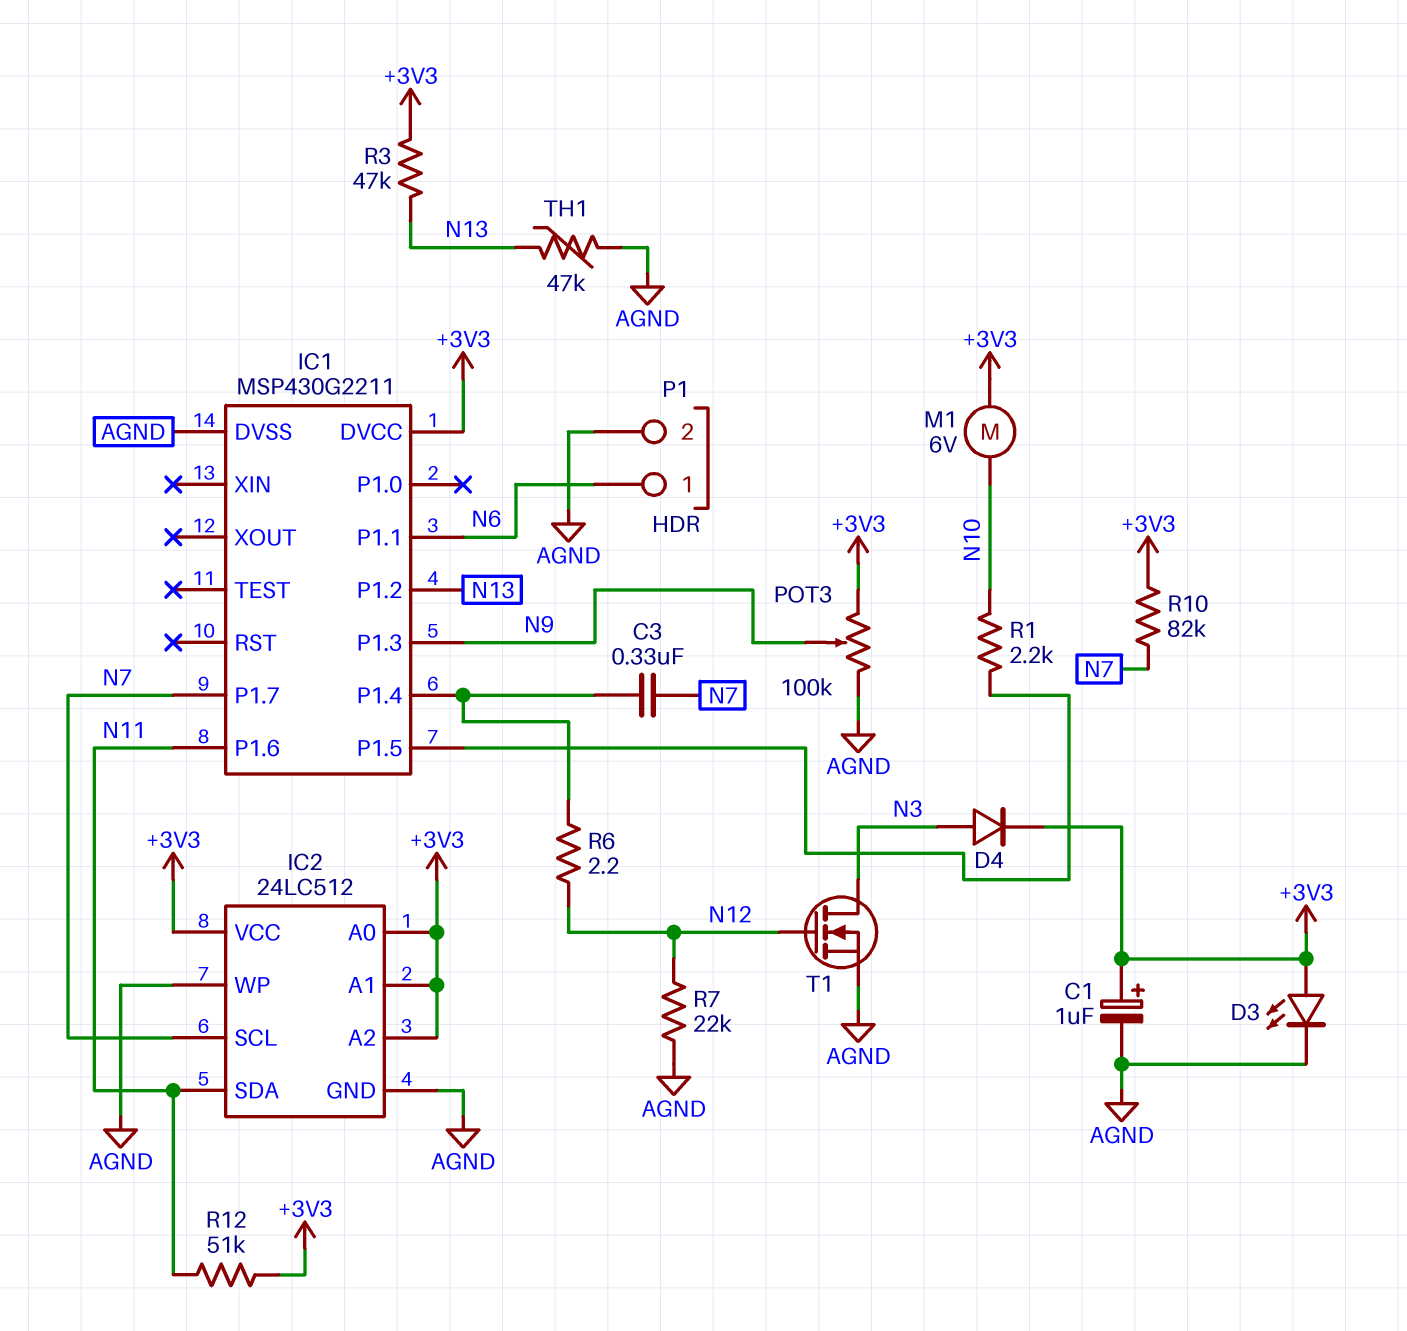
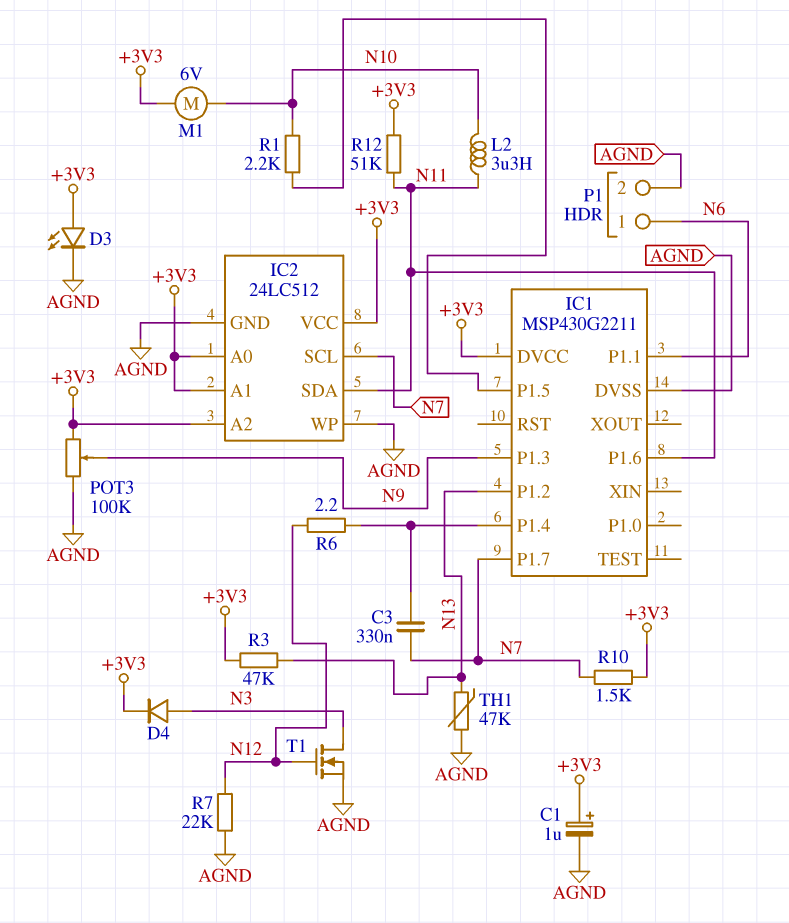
L2: none -> 3.3uH (N10, N11)
R10: 82k (+3V3, N7) -> 1.5k (+3V3, N7)

